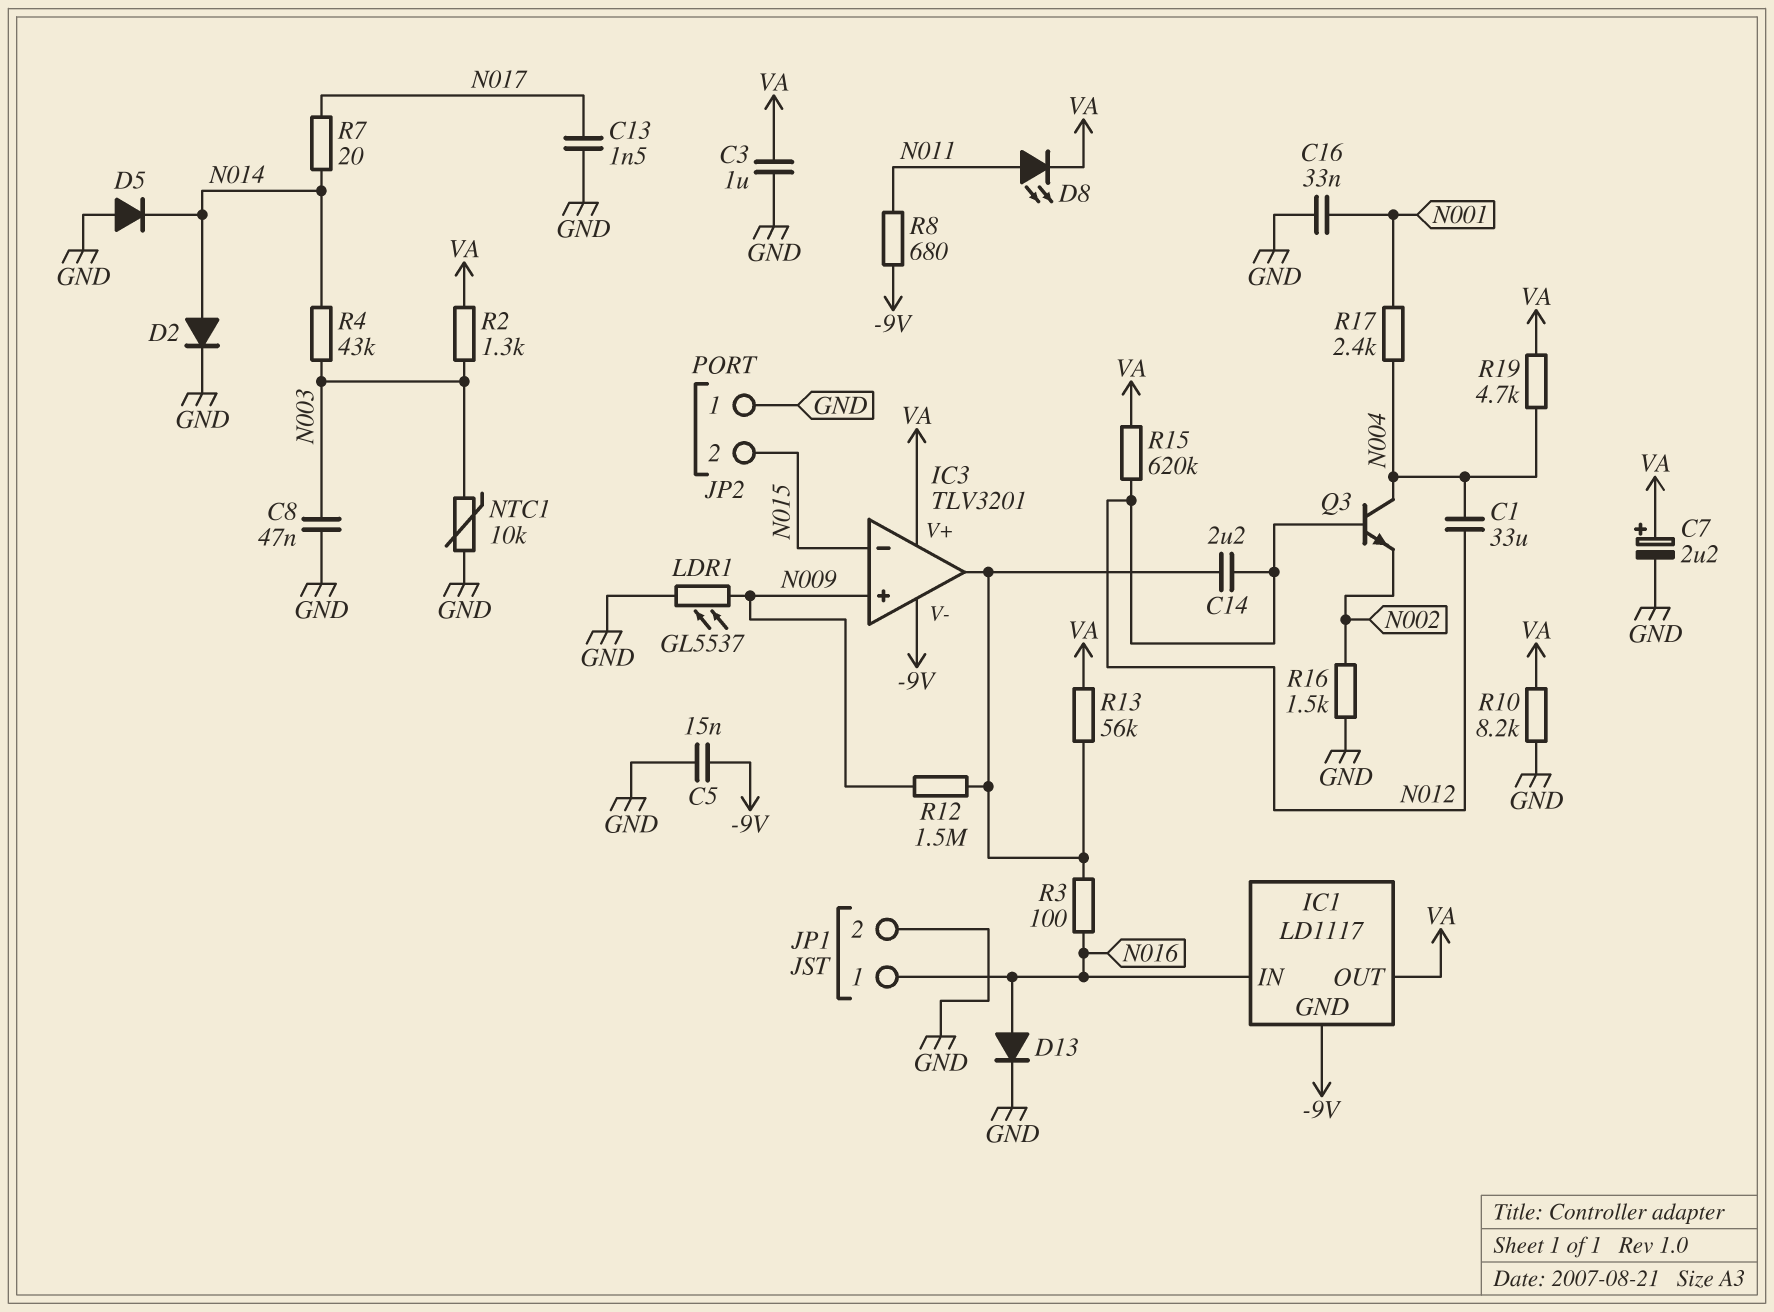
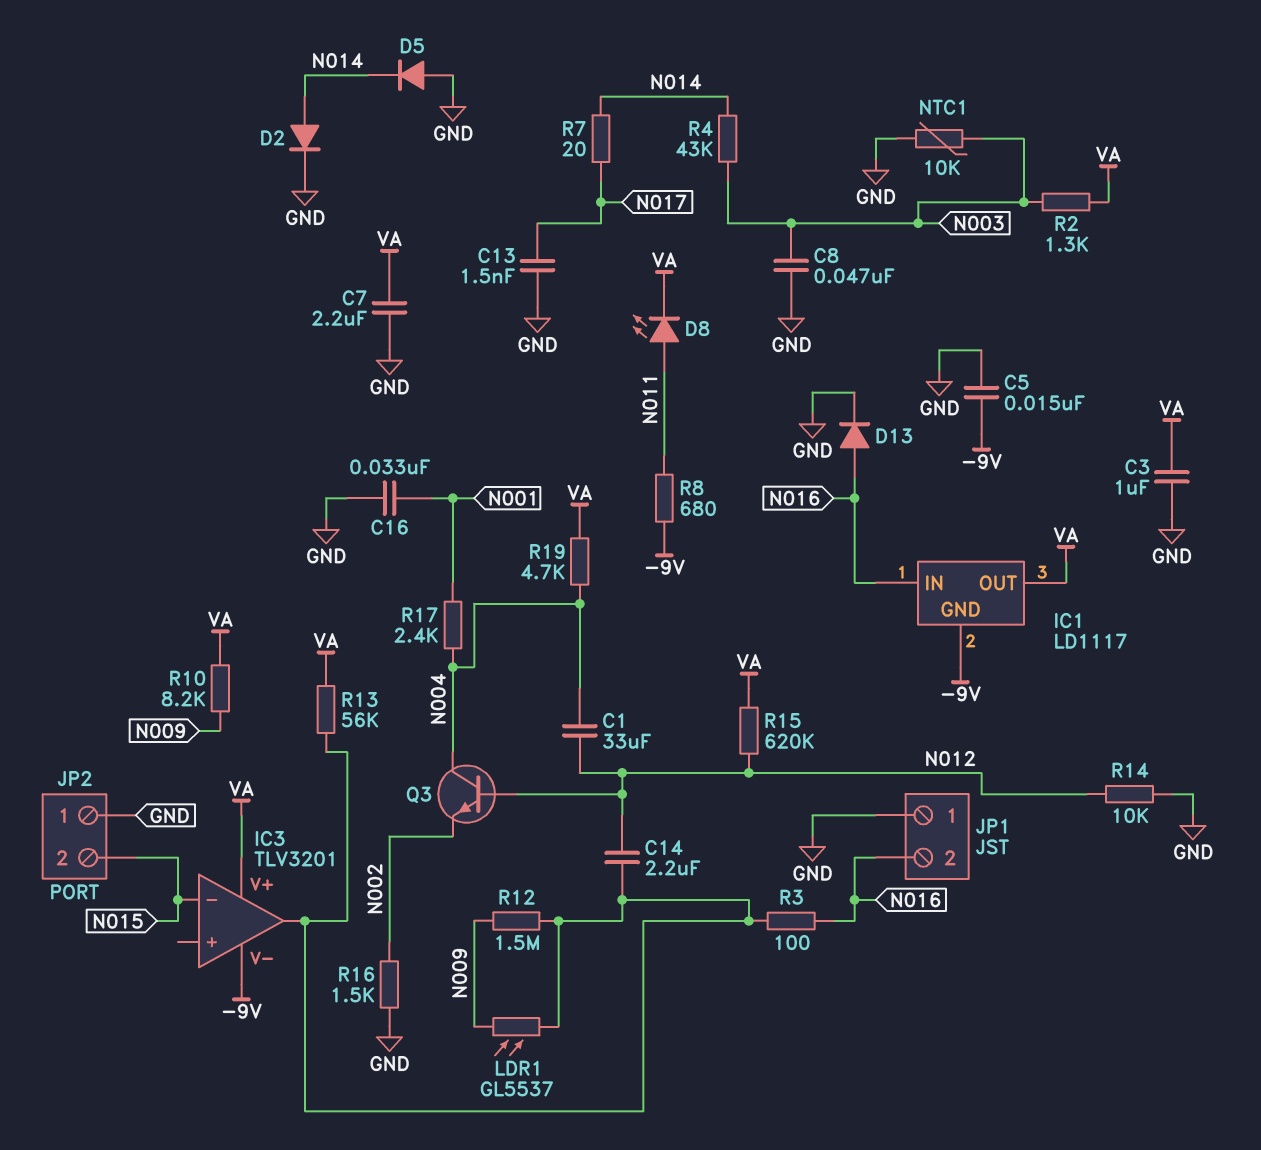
C7: 2.2uF (plus VA, minus GND) -> 2.2uF (GND, VA)
IC3 pin in+: N009 -> none
JP1 pin 1: N016 -> GND
JP1 pin 2: GND -> N016
LDR1: GL5537 (GND, N009) -> GL5537 (IC3/out, N009)
R10: 8.2k (GND, VA) -> 8.2k (N009, VA)
R14: none -> 10k (GND, N012)

